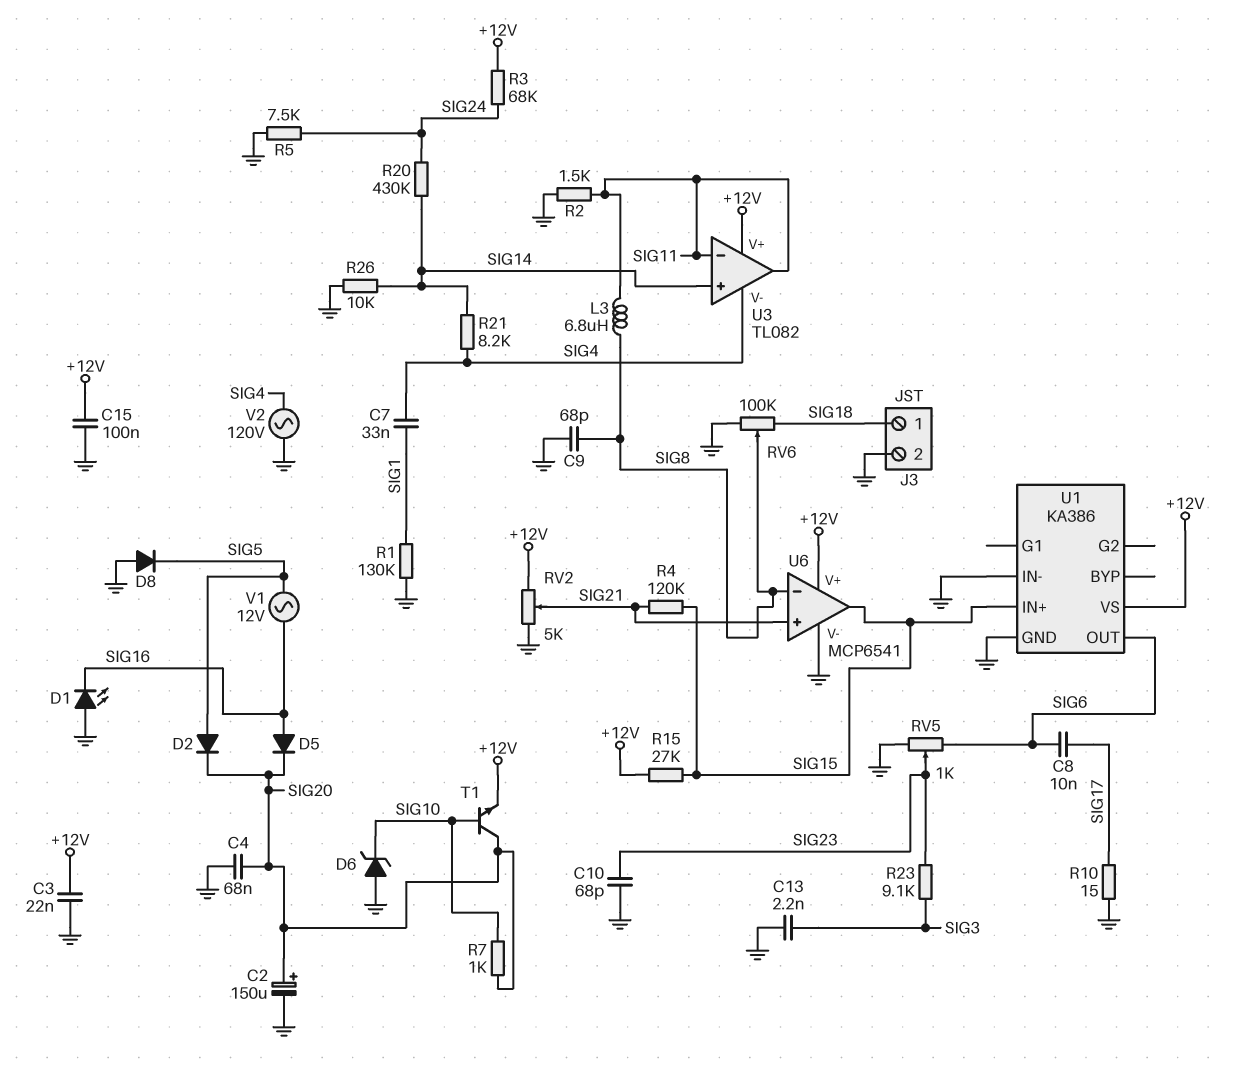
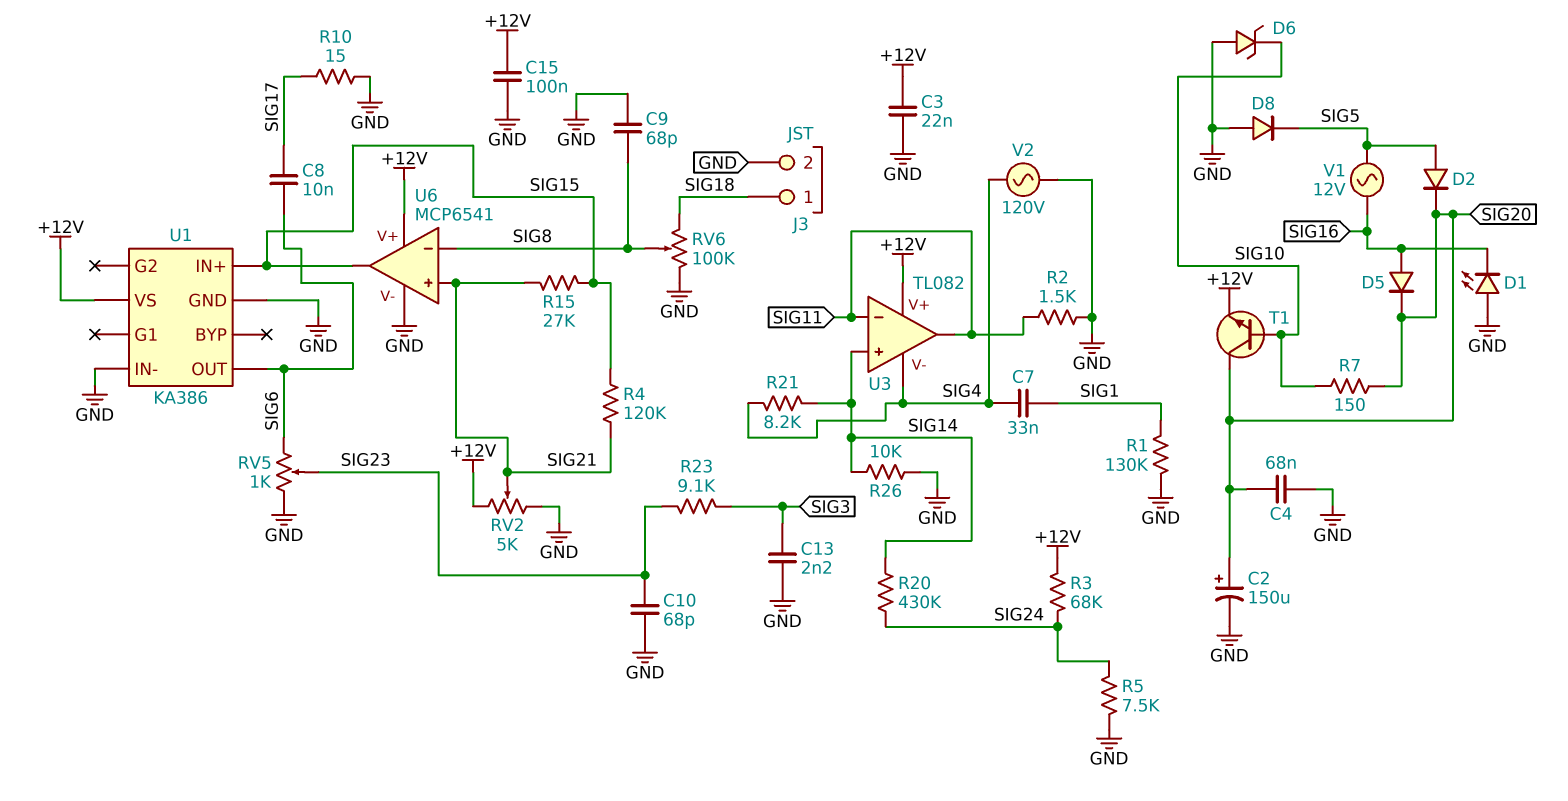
L3: 6.8uH (SIG8, SIG11) -> none
R7: 1k (SIG10, SIG20) -> 150 (SIG10, SIG20)
R15: 27k (+12V, SIG15) -> 27k (SIG15, SIG21)

